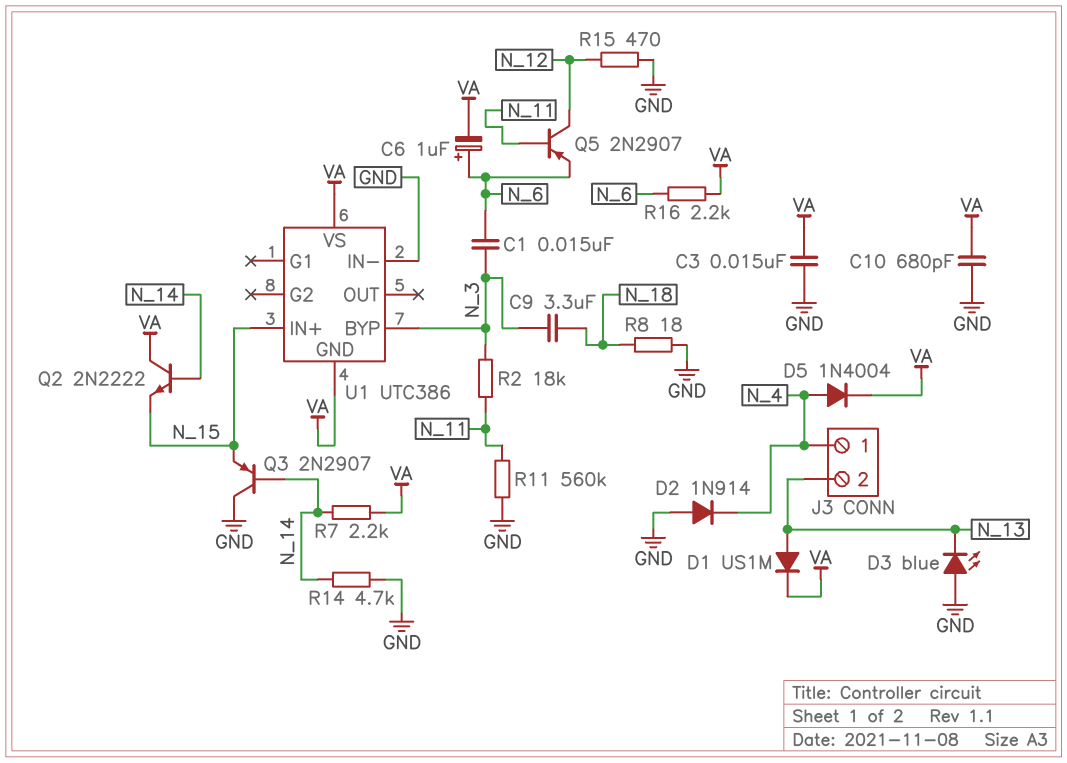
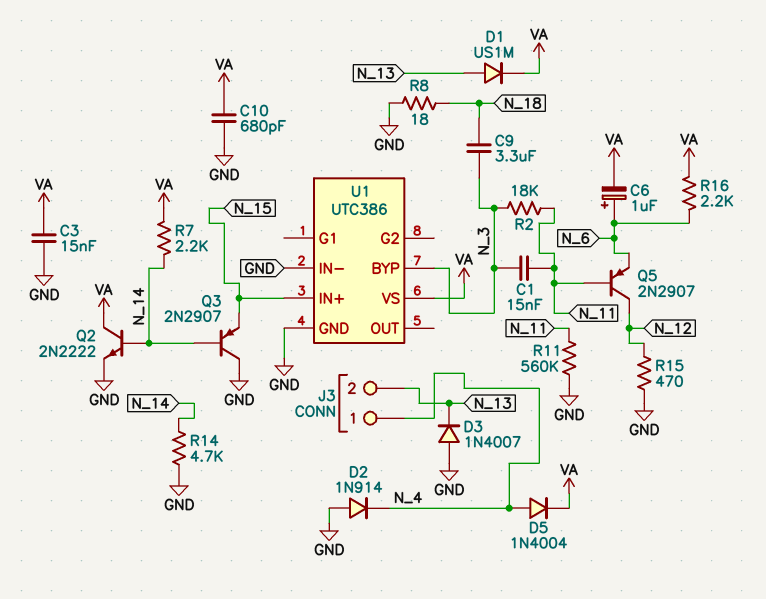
C1: 15nF (N_3, N_6) -> 15nF (N_3, N_11)
D3: LED blue (A GND, K N_13) -> diode 1N4007 (A GND, K N_13)
Q2: NPN 2N2222 (B N_14, C VA, E N_15) -> NPN 2N2222 (B N_14, C VA, E GND)
U1 pin GND: VA -> GND

